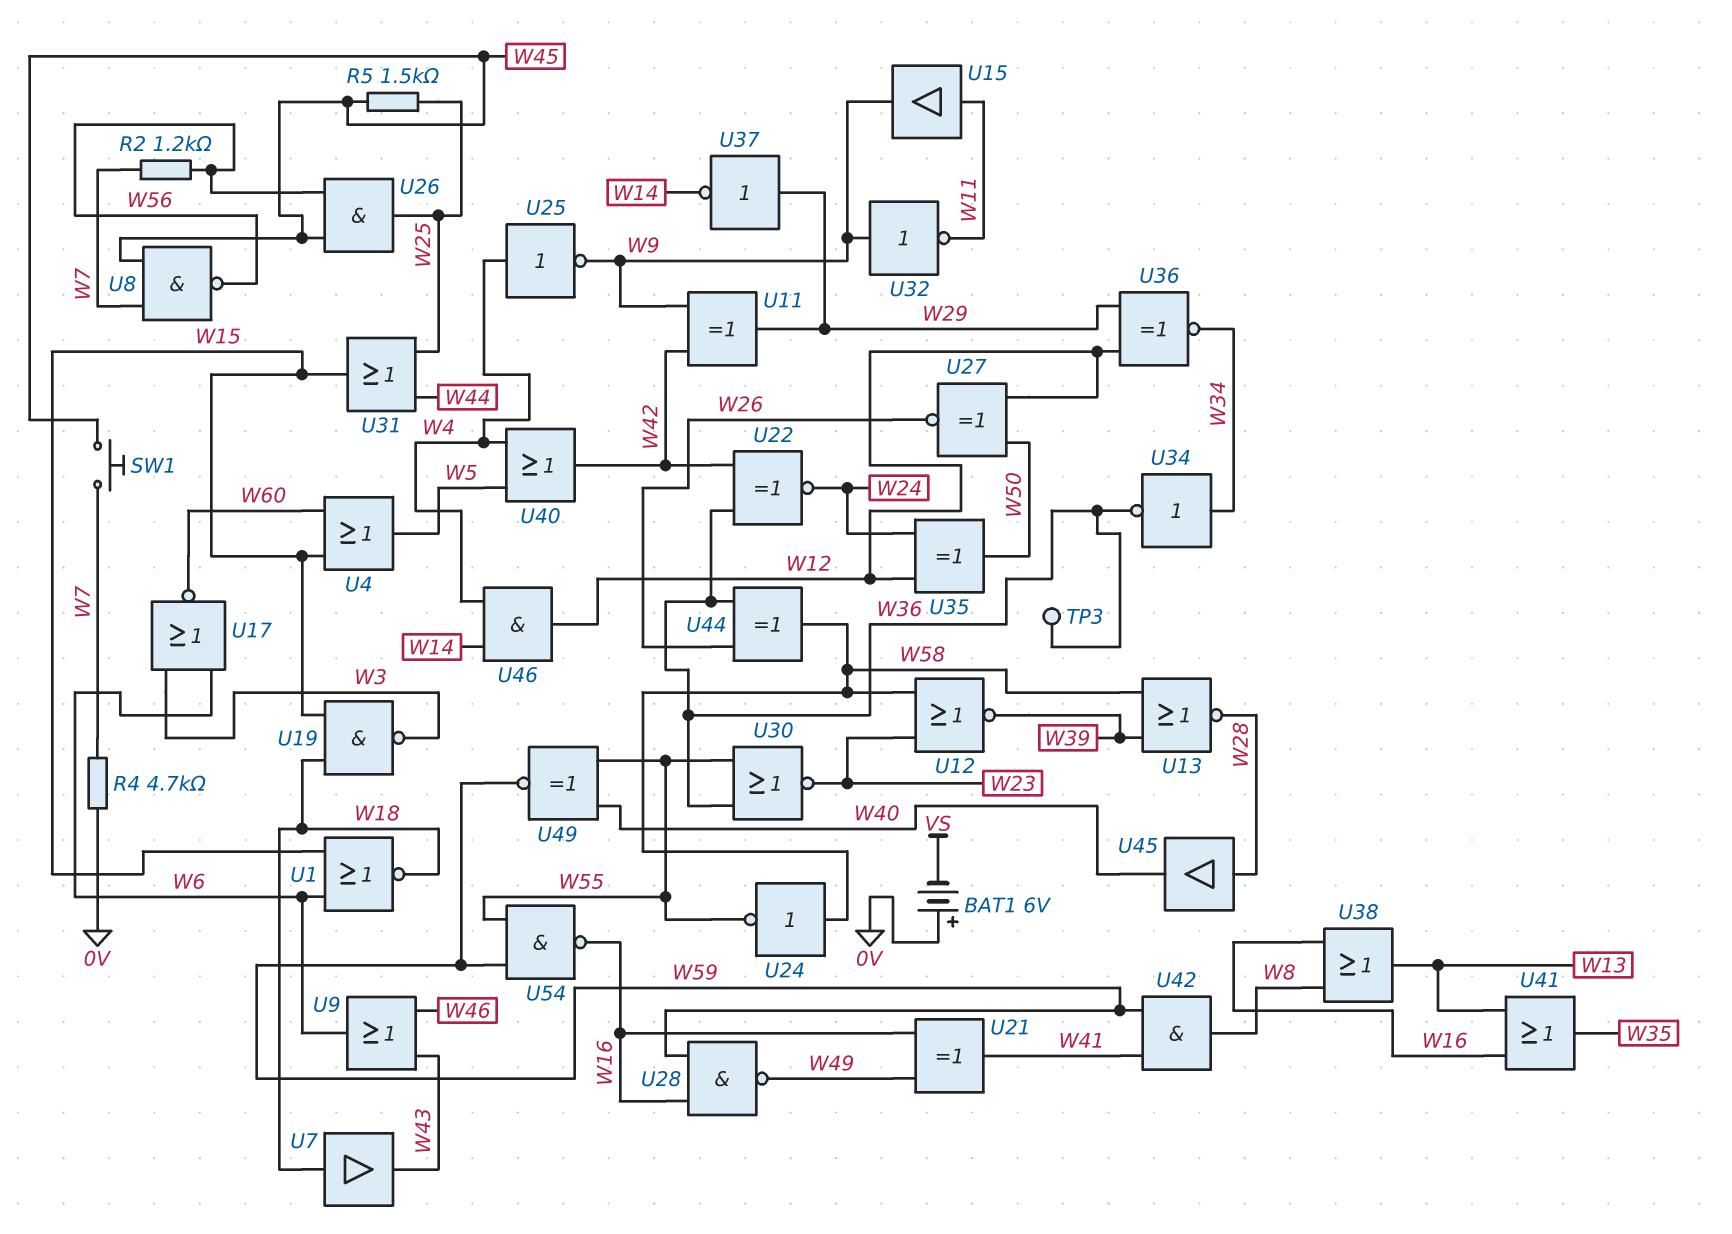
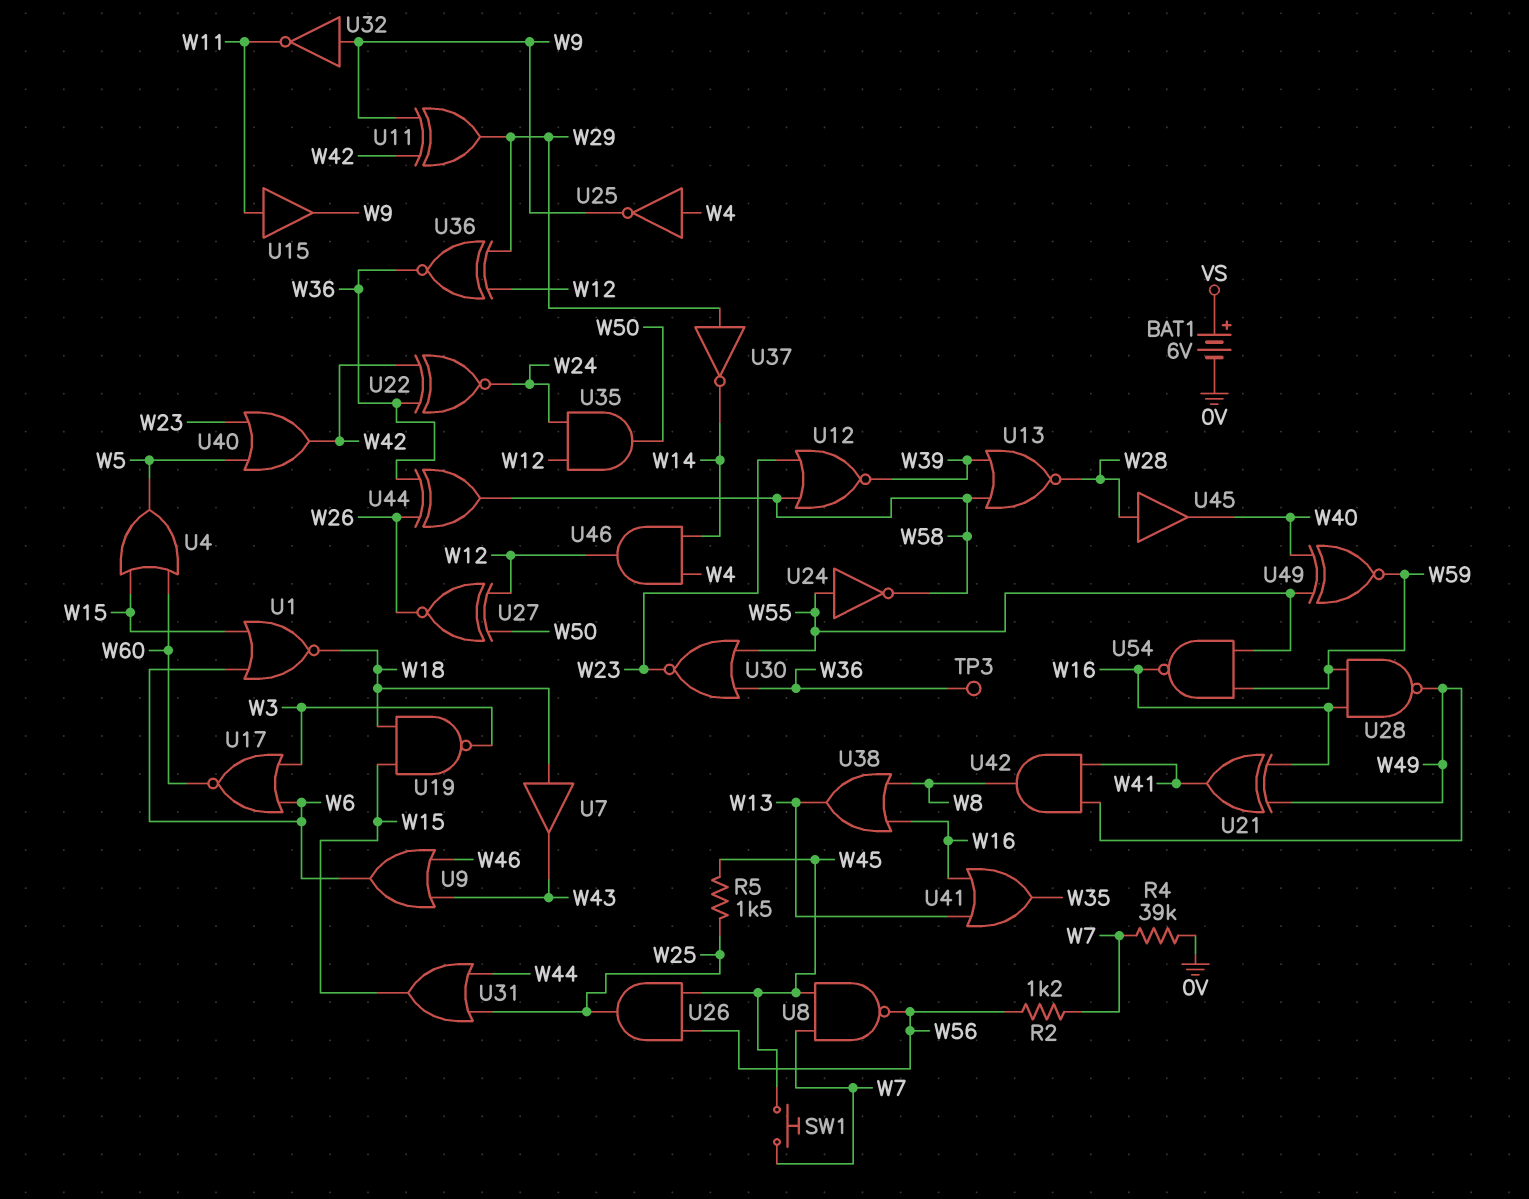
BAT1: 6V (plus 0V, minus VS) -> 6V (plus VS, minus 0V)
R4: 4.7k (0V, W7) -> 39k (0V, W7)
U24: NOT (in W58, out W55) -> NOT (in W55, out W58)
U34: NOT (in W34, out W36) -> none
U35: XOR (in W12, in W24, out W50) -> AND (in W12, in W24, out W50)
U36: XNOR (in W12, in W29, out W34) -> XNOR (in W12, in W29, out W36)
U40: OR (in W4, in W5, out W42) -> OR (in W5, in W23, out W42)
U42: AND (in W41, in W59, out W8) -> AND (in W41, in W49, out W8)

